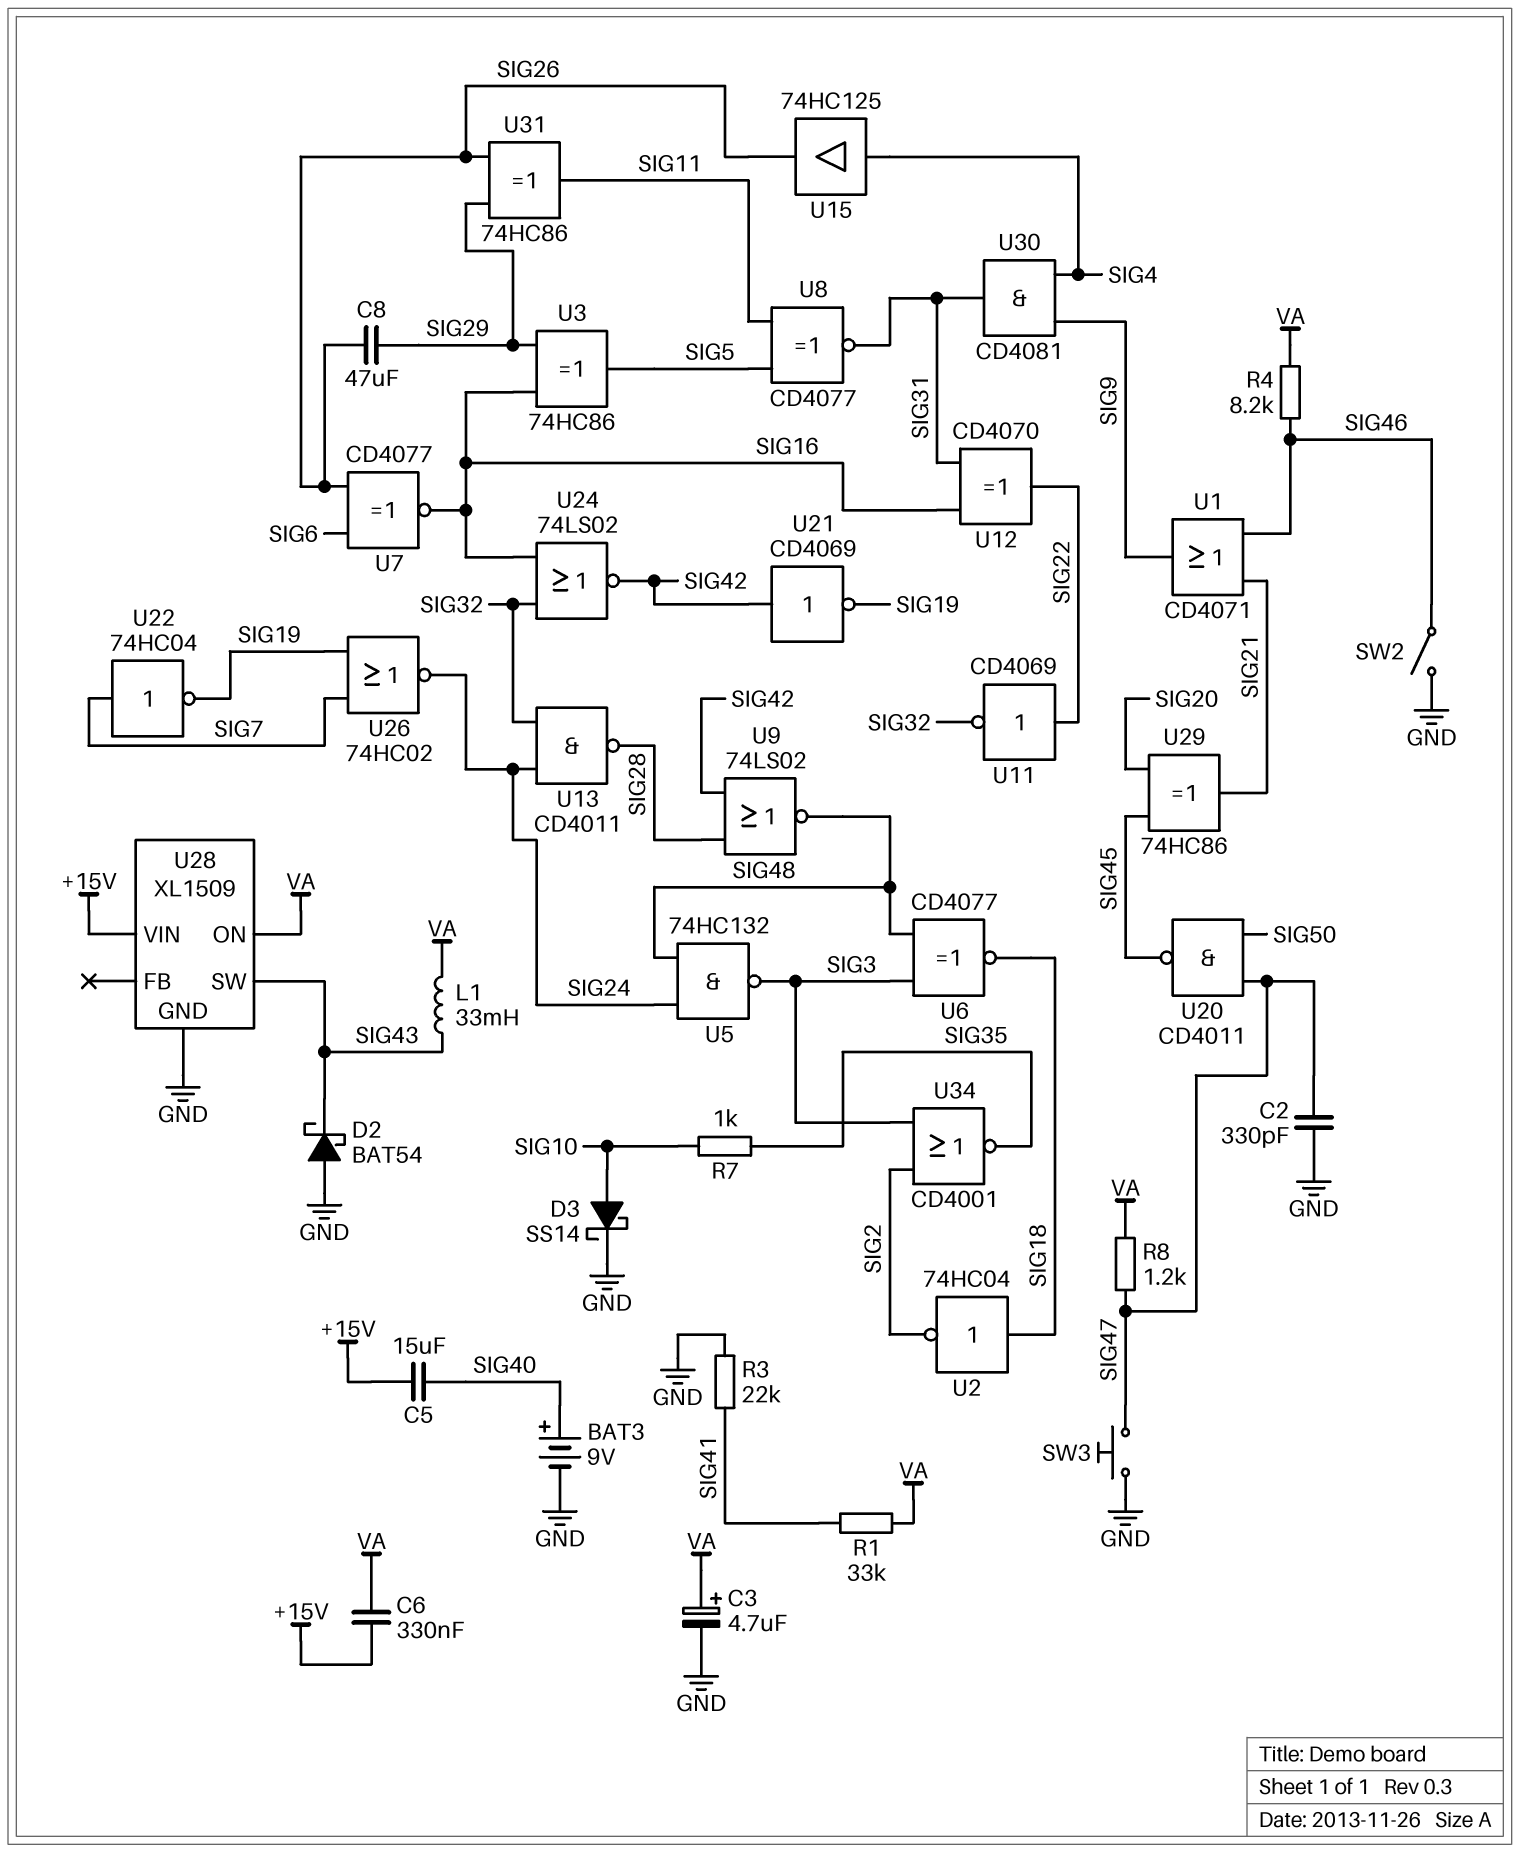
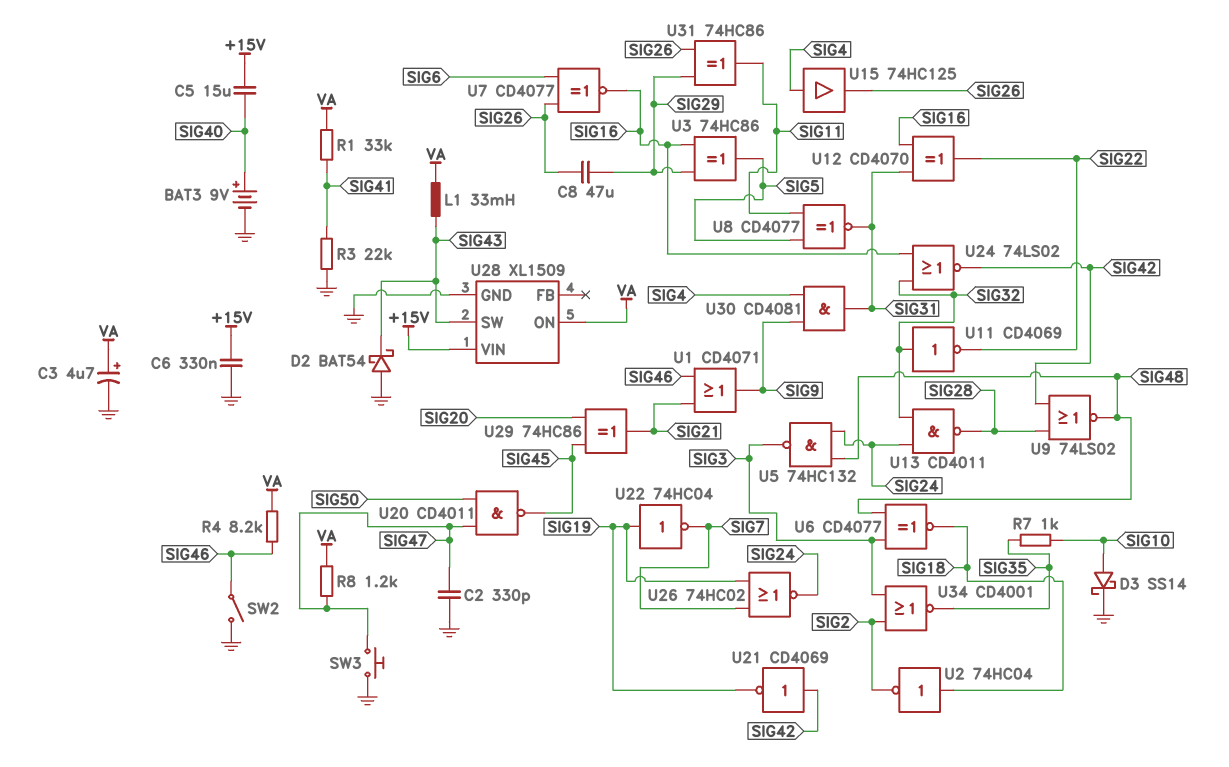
C6: 330nF (+15V, VA) -> 330nF (+15V, GND)
U11: NOT CD4069 (in SIG22, out SIG32) -> NOT CD4069 (in SIG32, out SIG22)
U22: NOT 74HC04 (in SIG7, out SIG19) -> NOT 74HC04 (in SIG19, out SIG7)

